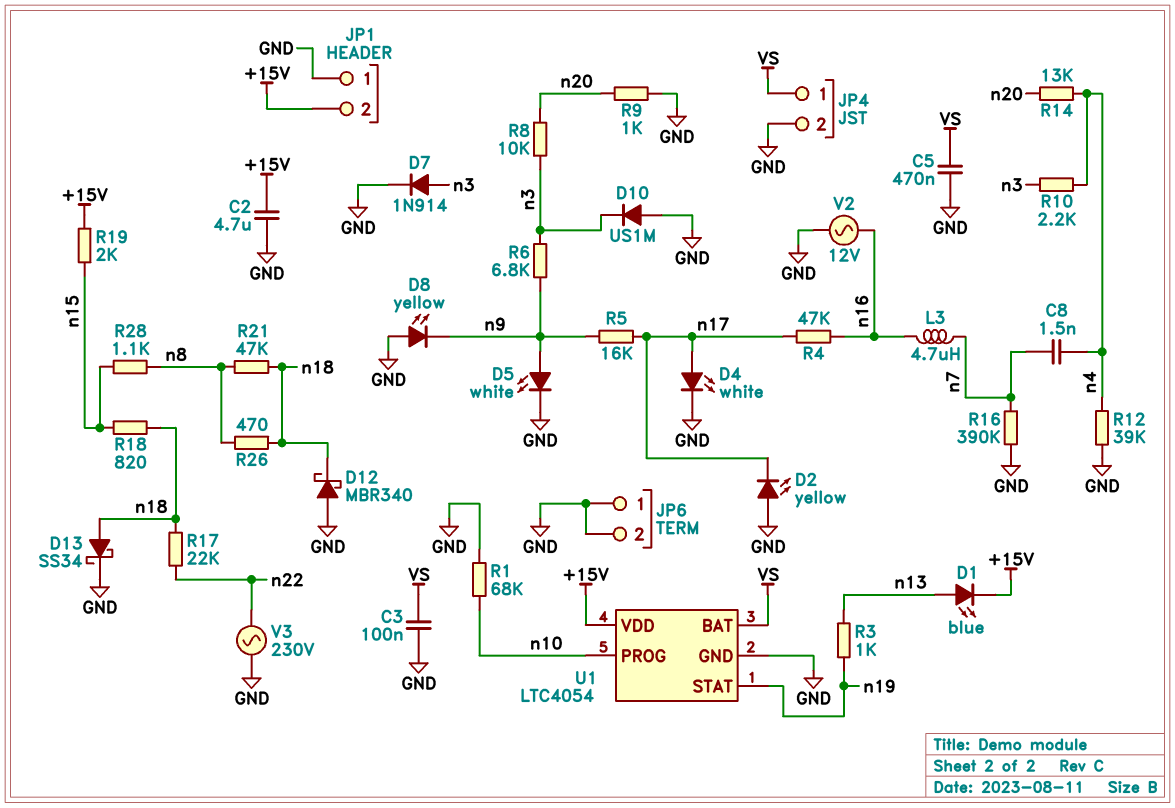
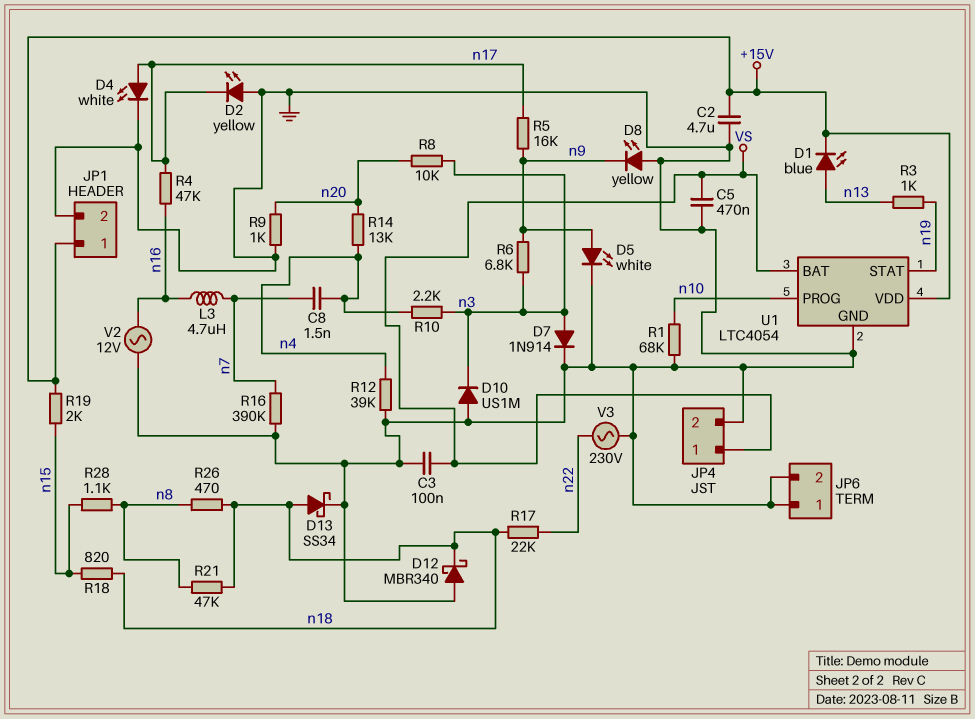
JP1 pin 1: GND -> +15V
JP1 pin 2: +15V -> GND

